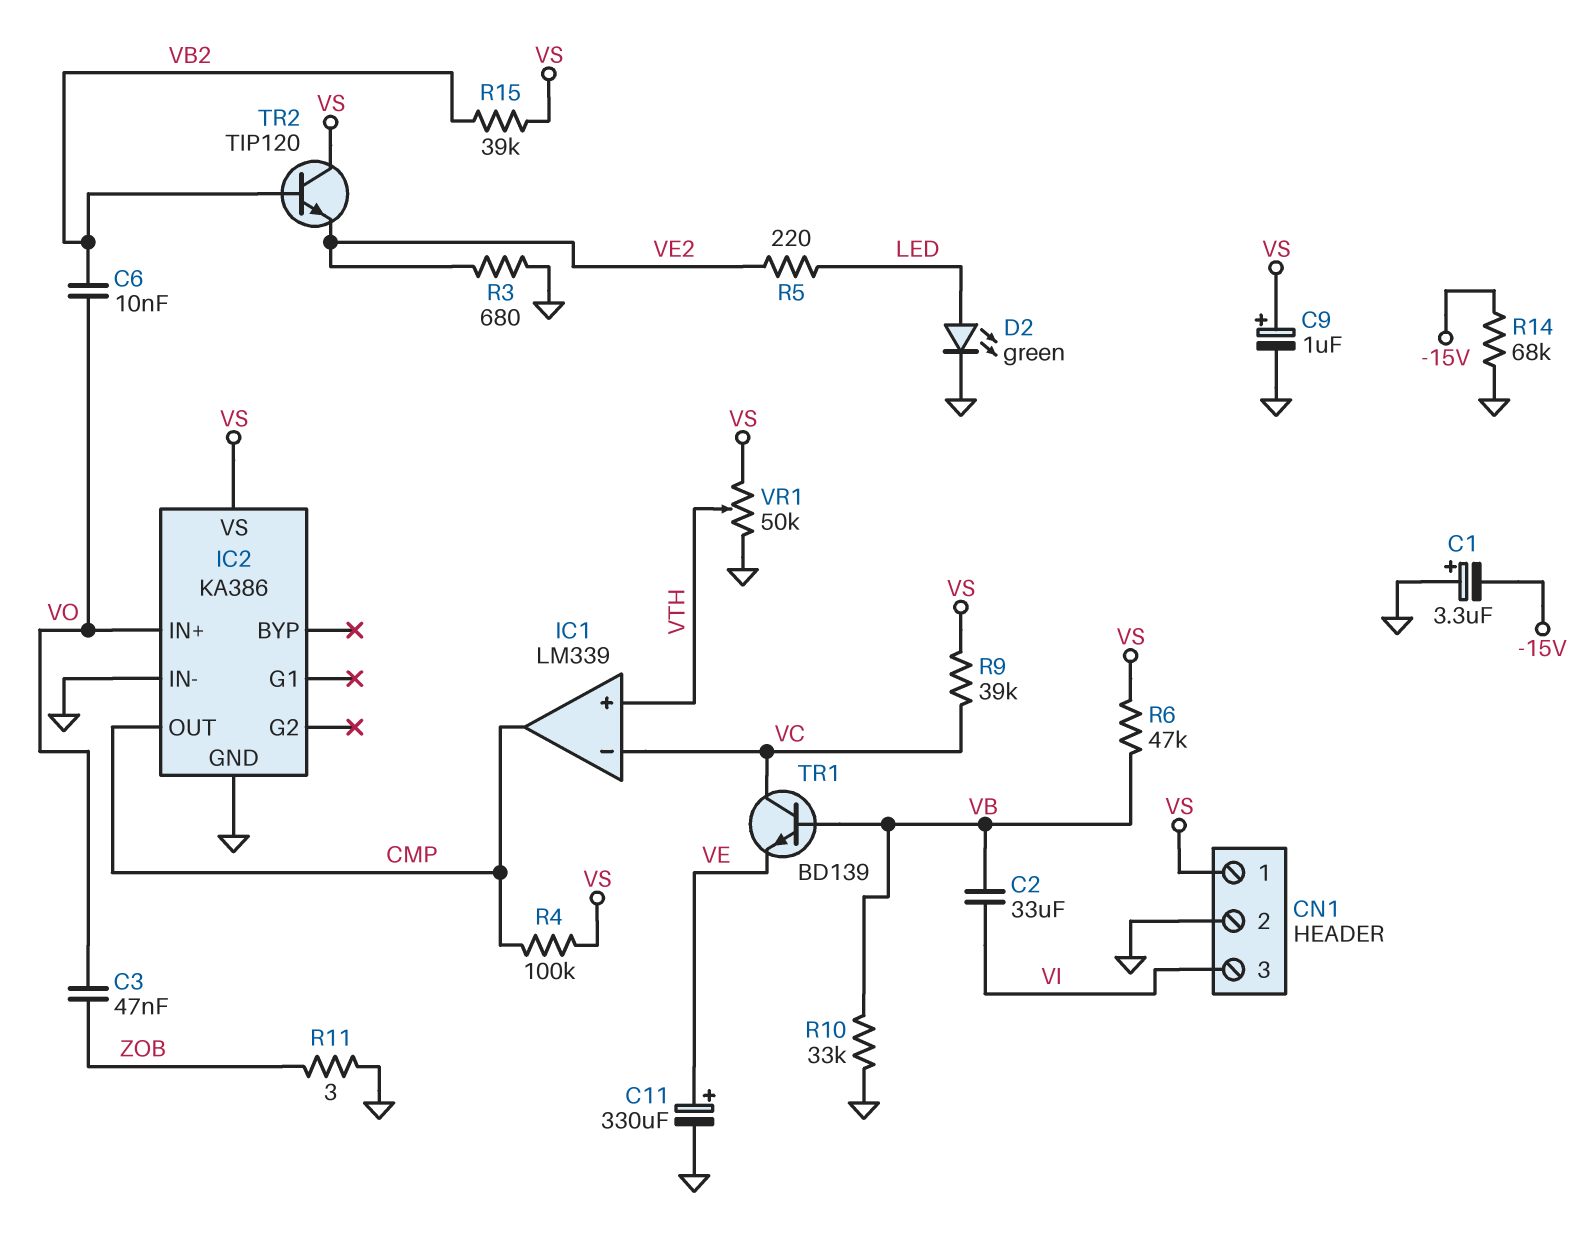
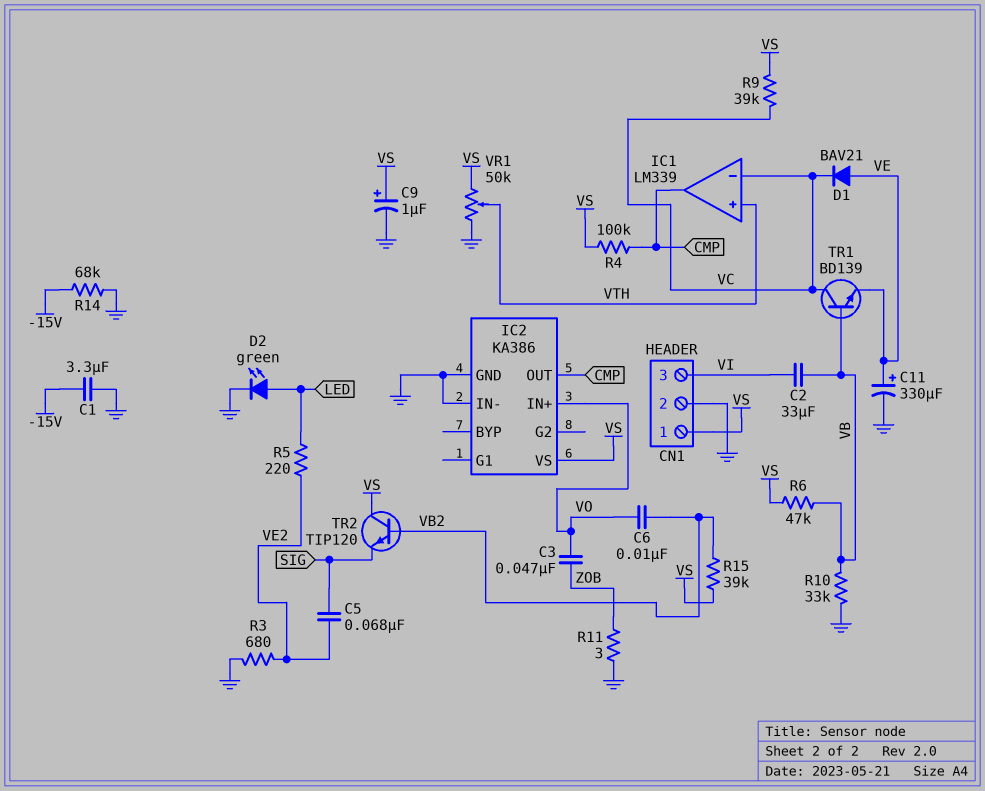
C1: 3.3uF (plus GND, minus -15V) -> 3.3uF (-15V, GND)
C5: none -> 68nF (SIG, VE2)
D1: none -> diode BAV21 (A VE, K VC)
TR2: NPN TIP120 (B VB2, C VS, E VE2) -> NPN TIP120 (B VB2, C VS, E SIG)

